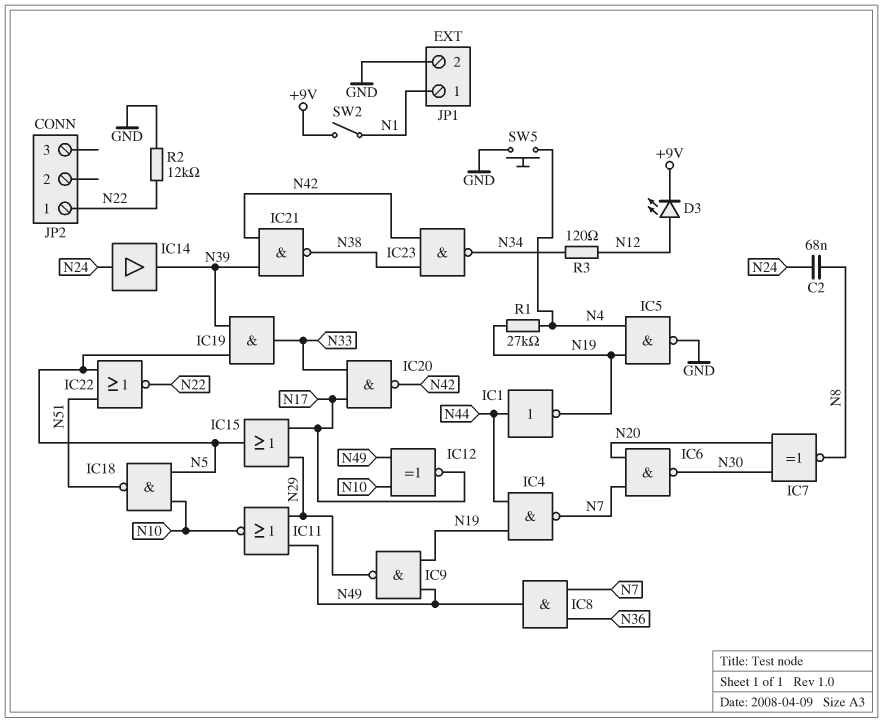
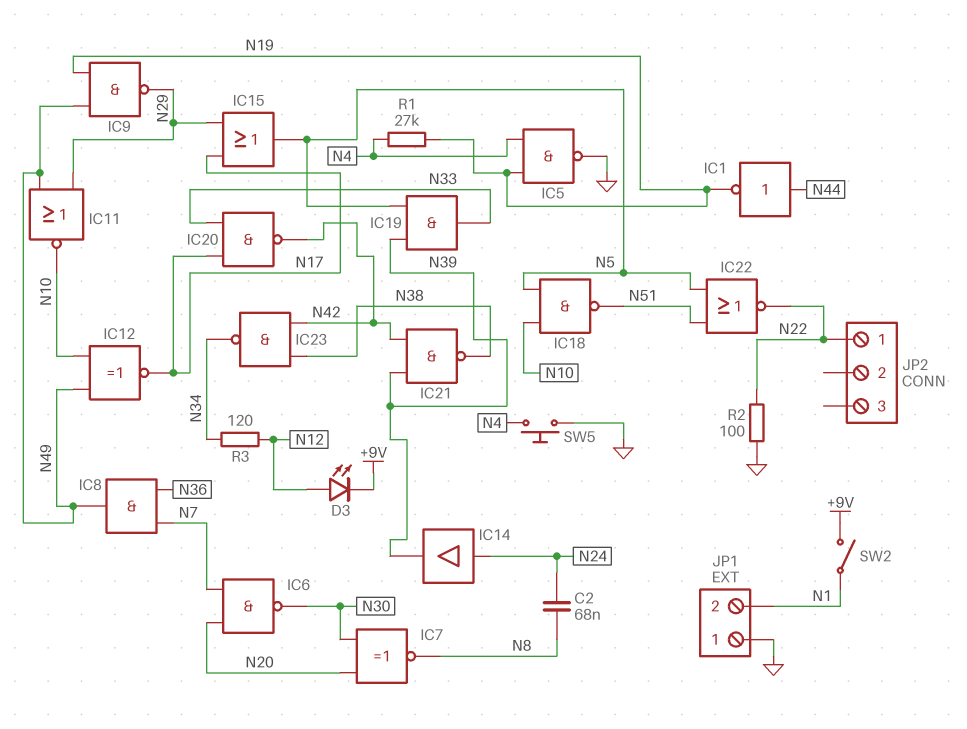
IC4: NAND (in N19, in N44, out N7) -> none
JP1 pin 1: N1 -> GND
JP1 pin 2: GND -> N1
R2: 12k (GND, N22) -> 100 (GND, N22)

